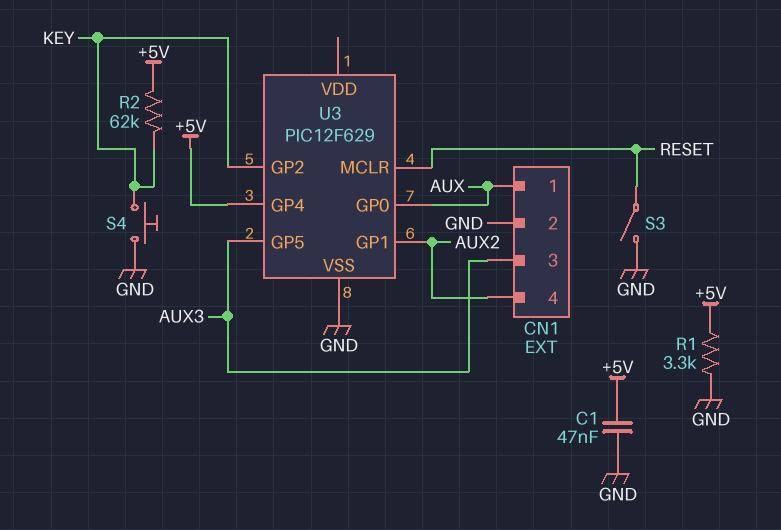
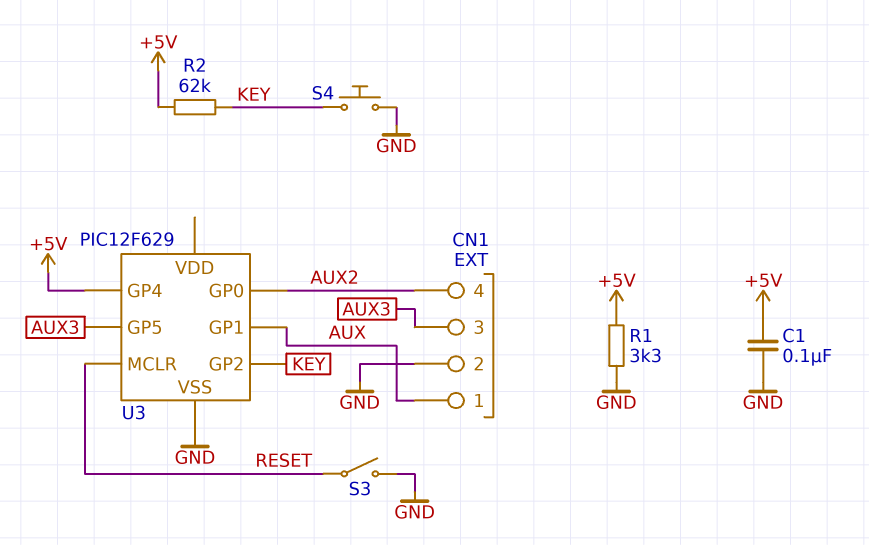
C1: 47nF (+5V, GND) -> 100nF (+5V, GND)
U3 pin GP0: AUX -> AUX2
U3 pin GP1: AUX2 -> AUX

